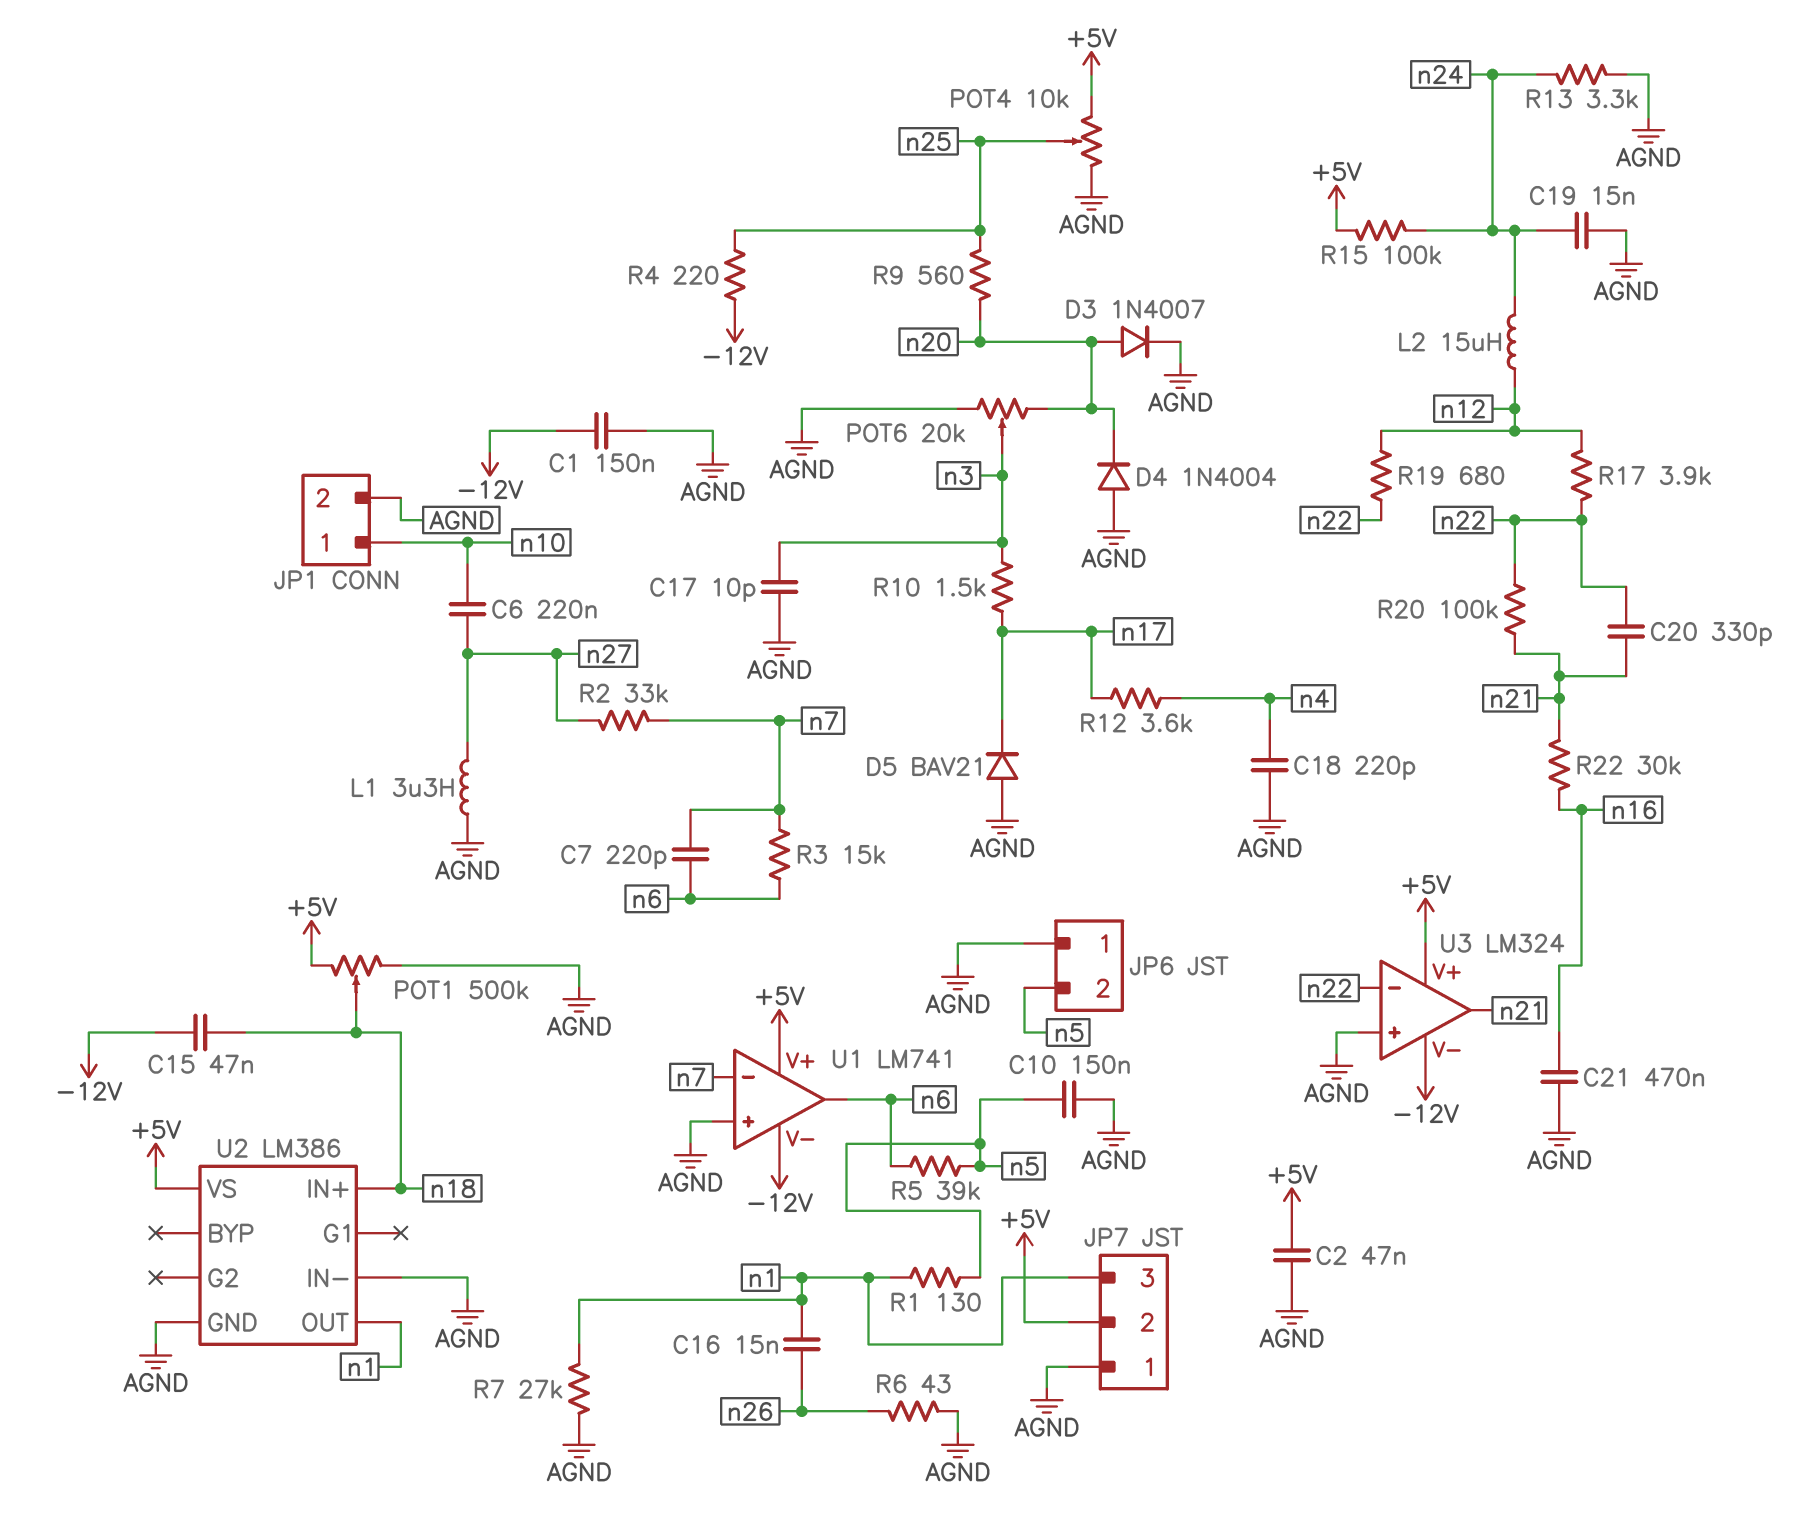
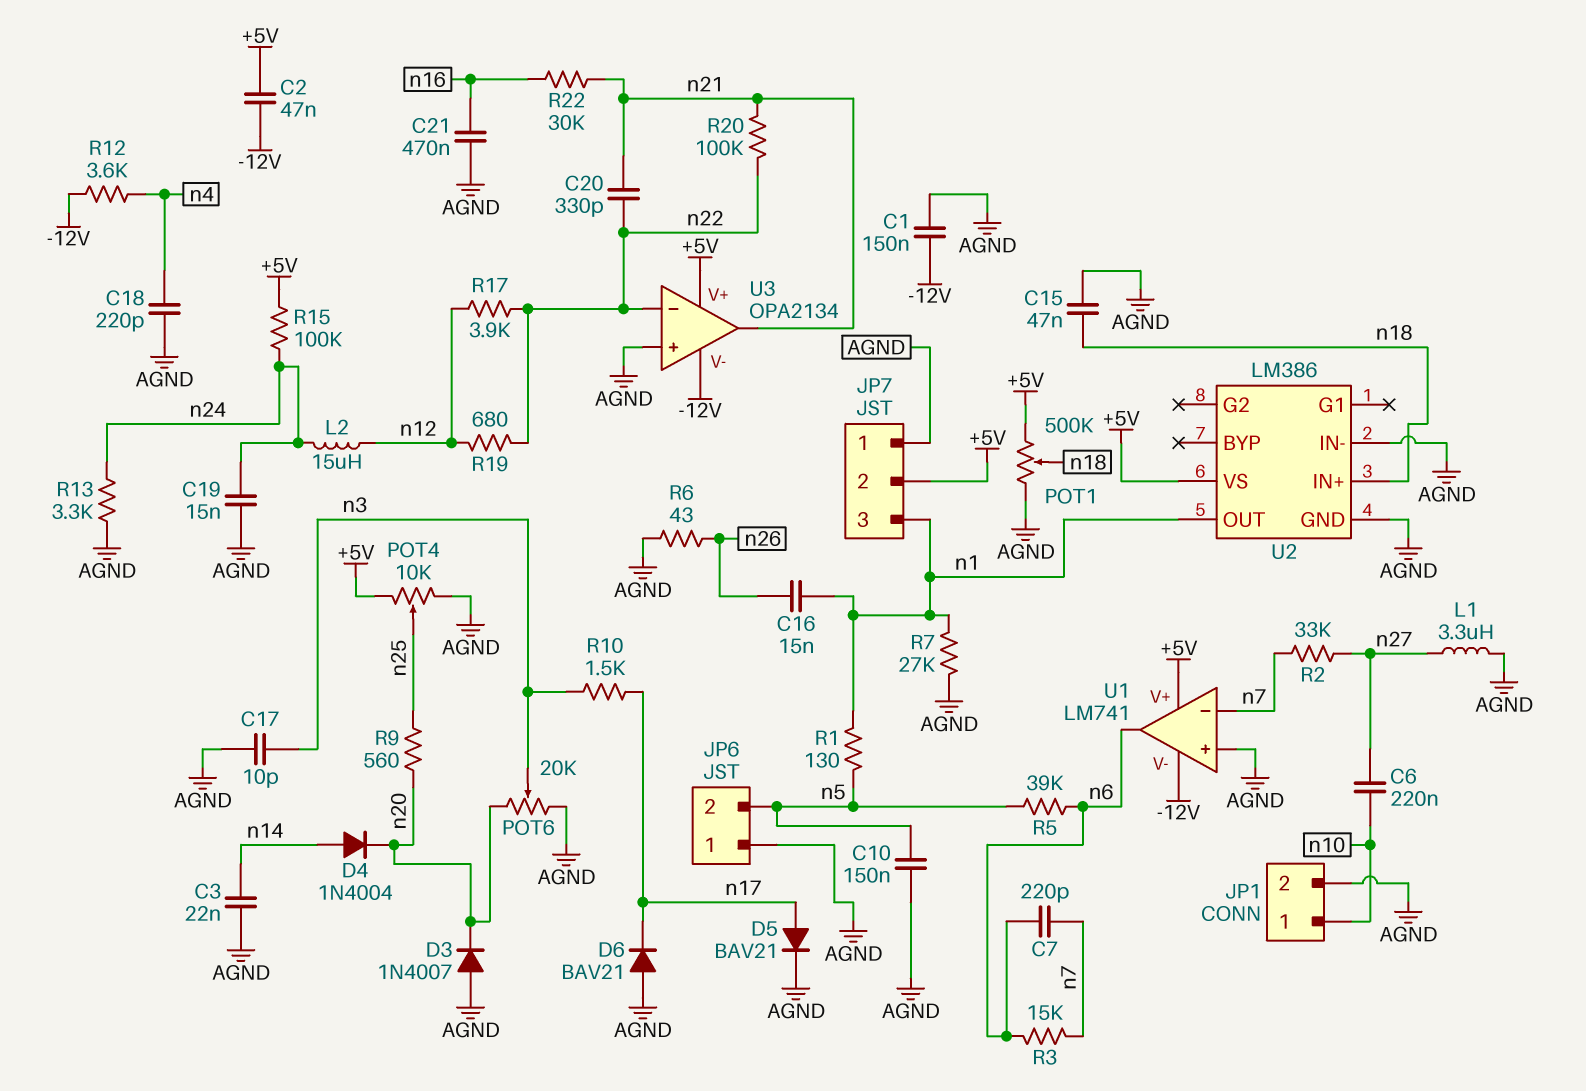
C2: 47nF (+5V, AGND) -> 47nF (+5V, -12V)
C3: none -> 22nF (AGND, n14)
C15: 47nF (-12V, n18) -> 47nF (AGND, n18)
D3: diode 1N4007 (A n20, K AGND) -> diode 1N4007 (A AGND, K n20)
D4: diode 1N4004 (A AGND, K n20) -> diode 1N4004 (A n14, K n20)
D5: diode BAV21 (A AGND, K n17) -> diode BAV21 (A n17, K AGND)
D6: none -> diode BAV21 (A AGND, K n17)
R4: 220 (-12V, n25) -> none
R12: 3.6k (n4, n17) -> 3.6k (-12V, n4)
U3: LM324 -> OPA2134

